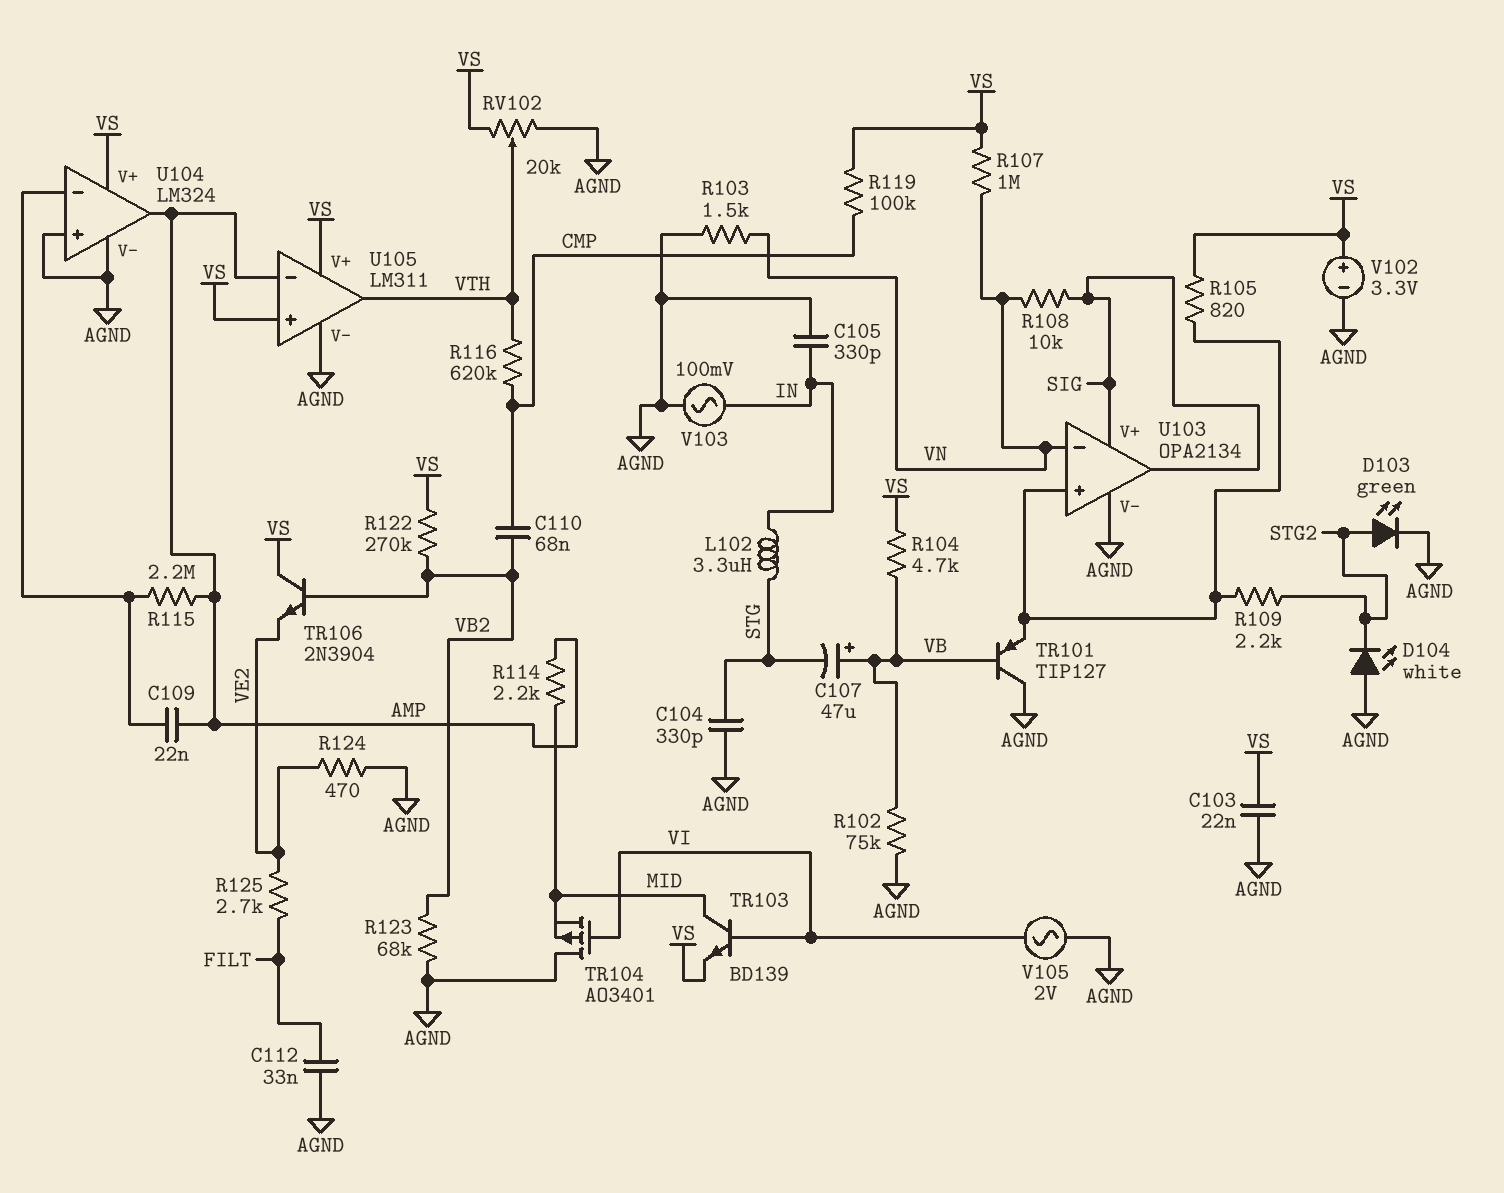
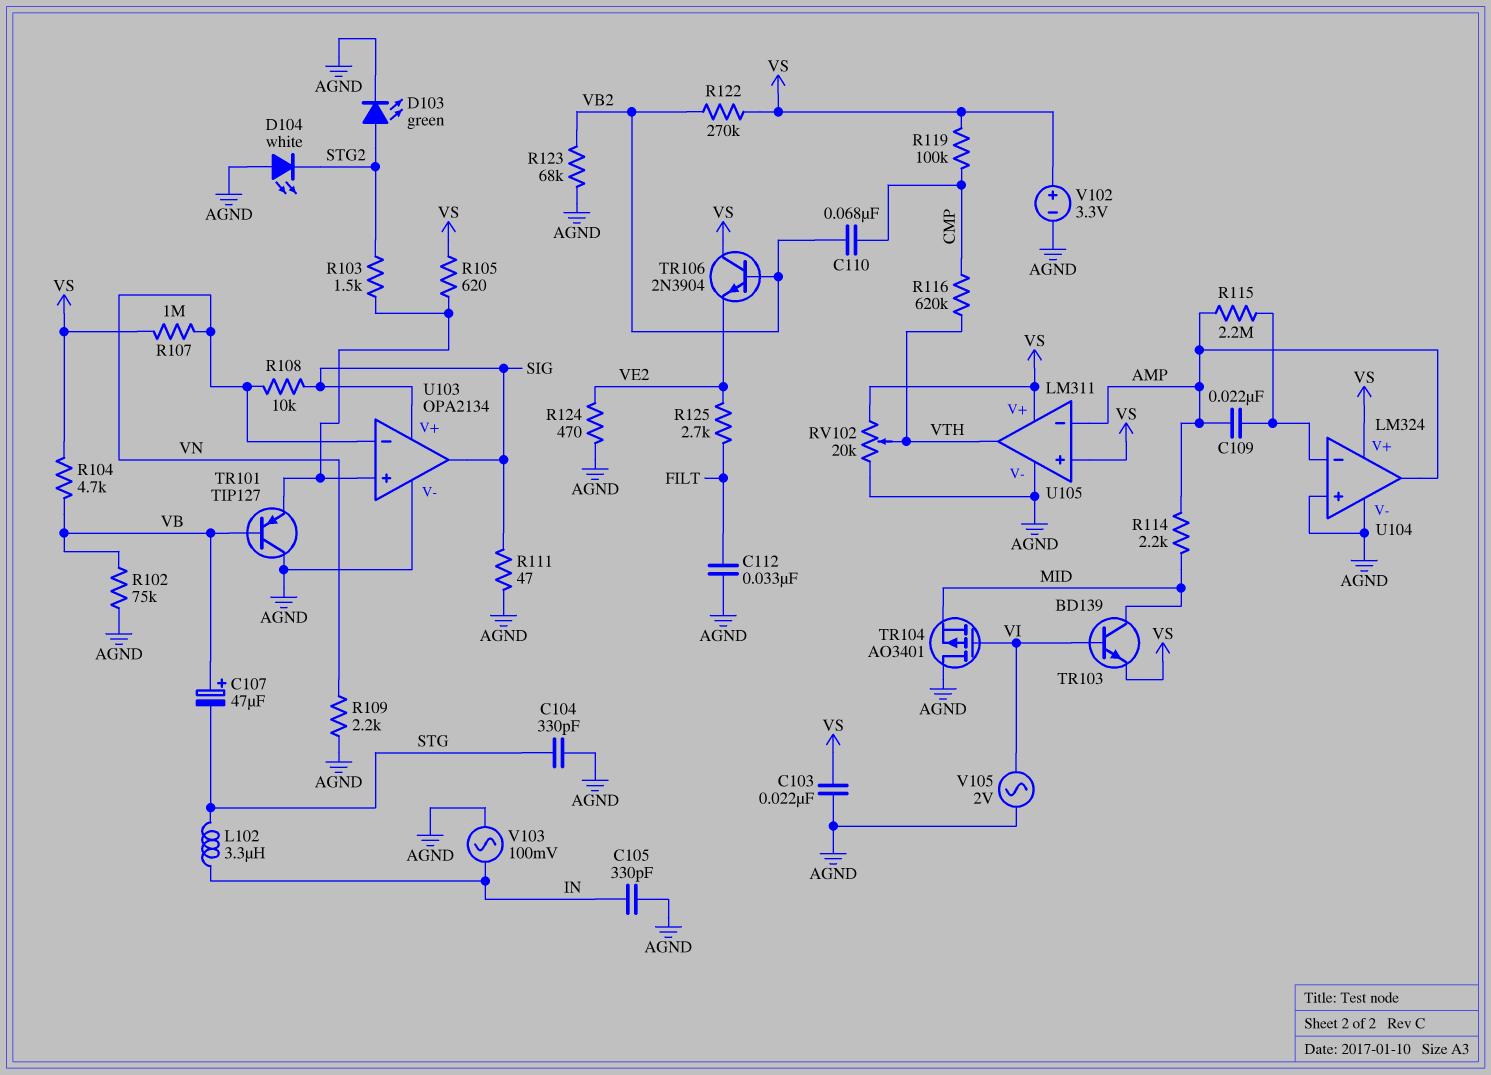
R103: 1.5k (AGND, VN) -> 1.5k (STG2, U103/in+)
R105: 820 (U103/in+, VS) -> 620 (U103/in+, VS)
R109: 2.2k (STG2, U103/in+) -> 2.2k (AGND, VN)
R111: none -> 47 (AGND, SIG)

